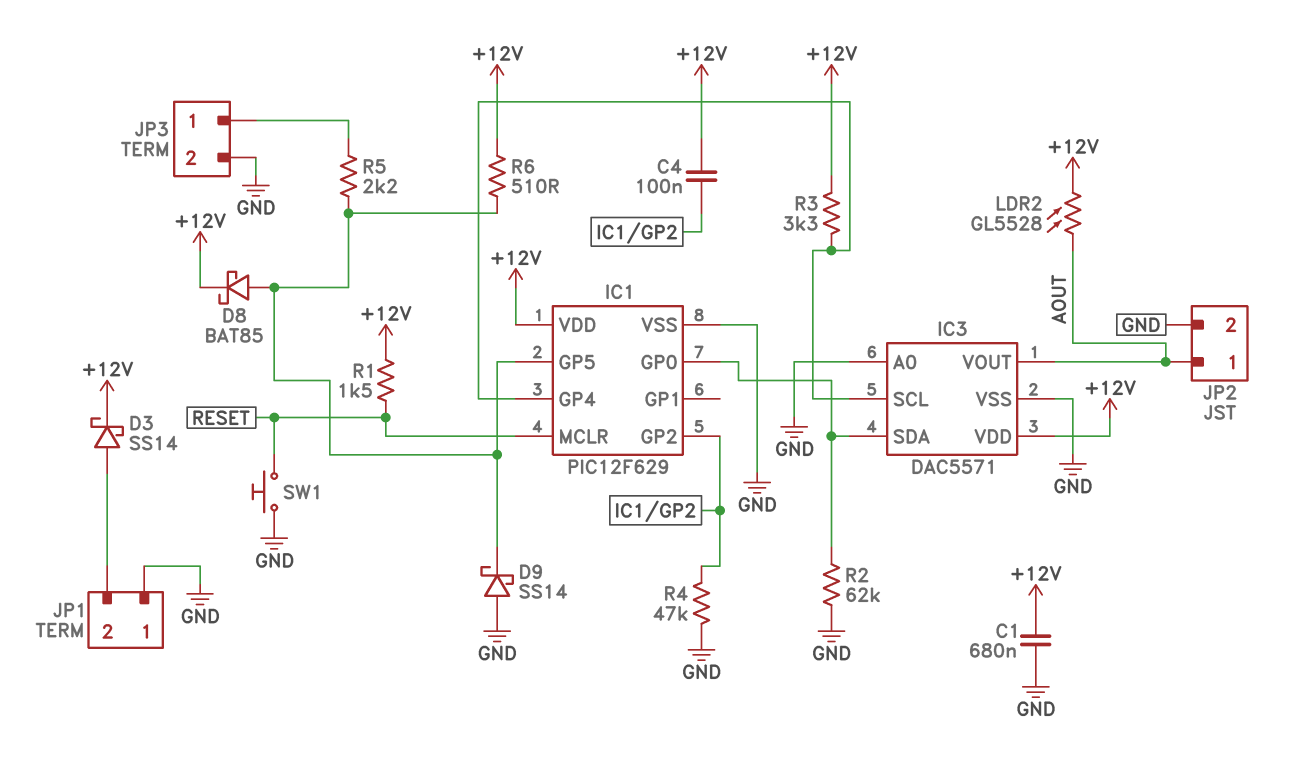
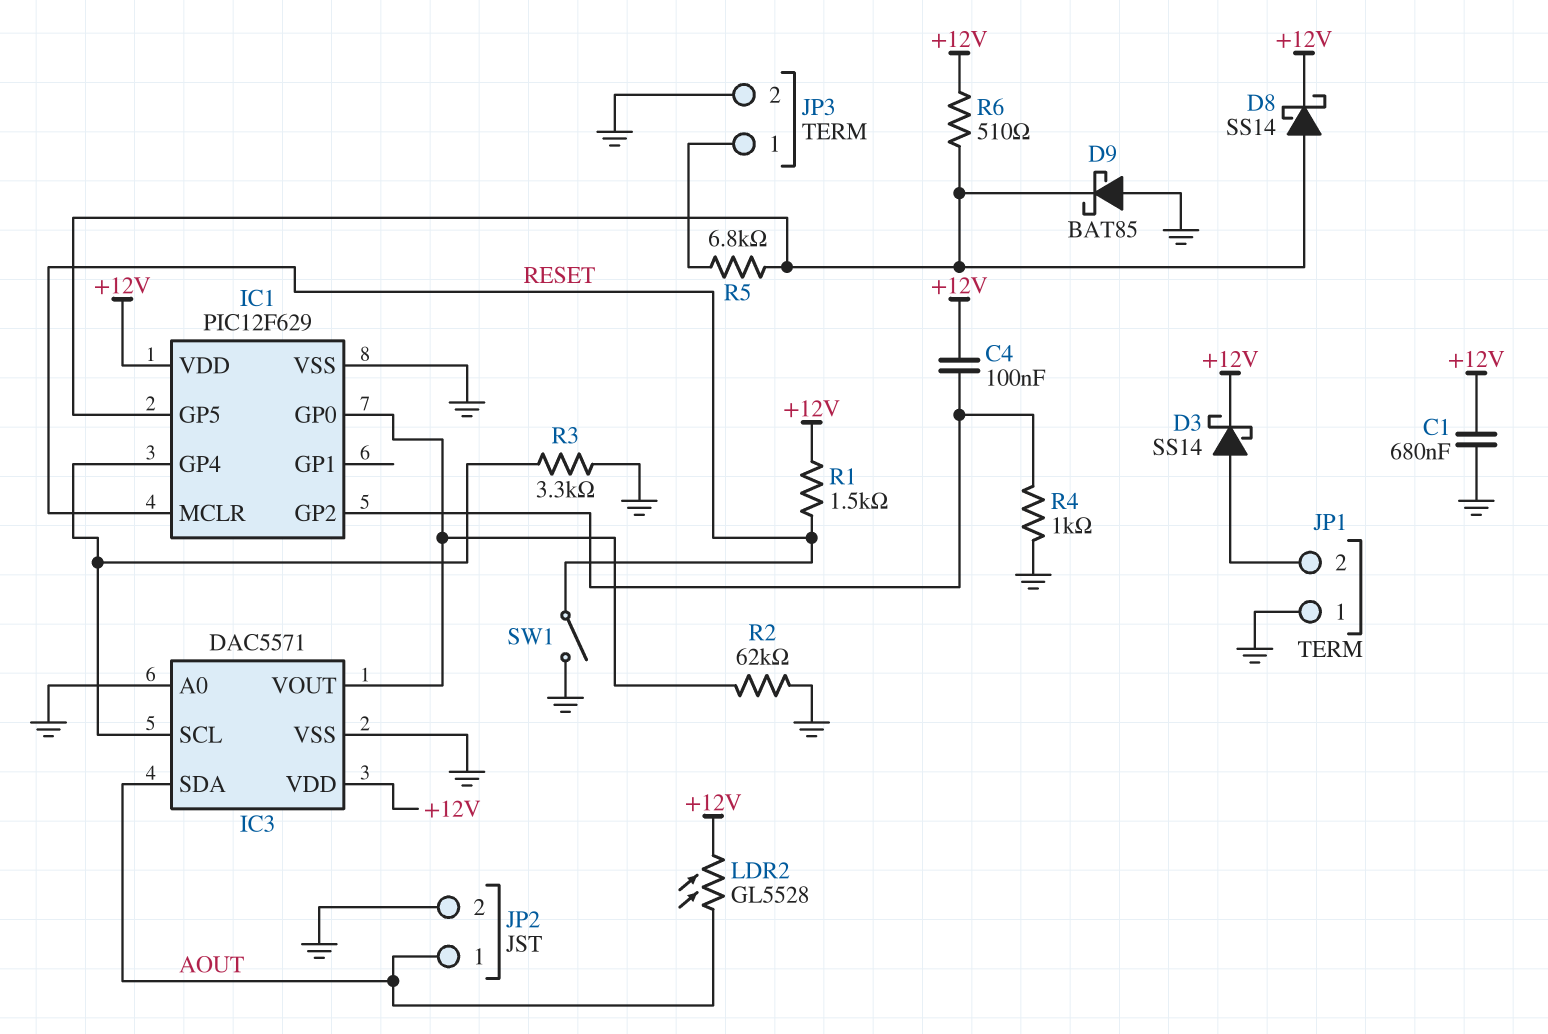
D8: schottky BAT85 (A IC1/GP5, K +12V) -> schottky SS14 (A IC1/GP5, K +12V)
D9: schottky SS14 (A GND, K IC1/GP5) -> schottky BAT85 (A GND, K IC1/GP5)
IC3 pin SDA: IC1/GP0 -> AOUT
IC3 pin VOUT: AOUT -> IC1/GP0
R3: 3.3k (+12V, IC1/GP4) -> 3.3k (GND, IC1/GP4)
R4: 47k (GND, IC1/GP2) -> 1k (GND, IC1/GP2)
R5: 2.2k (IC1/GP5, JP3/1) -> 6.8k (IC1/GP5, JP3/1)
SW1: button (GND, RESET) -> switch (GND, RESET)

